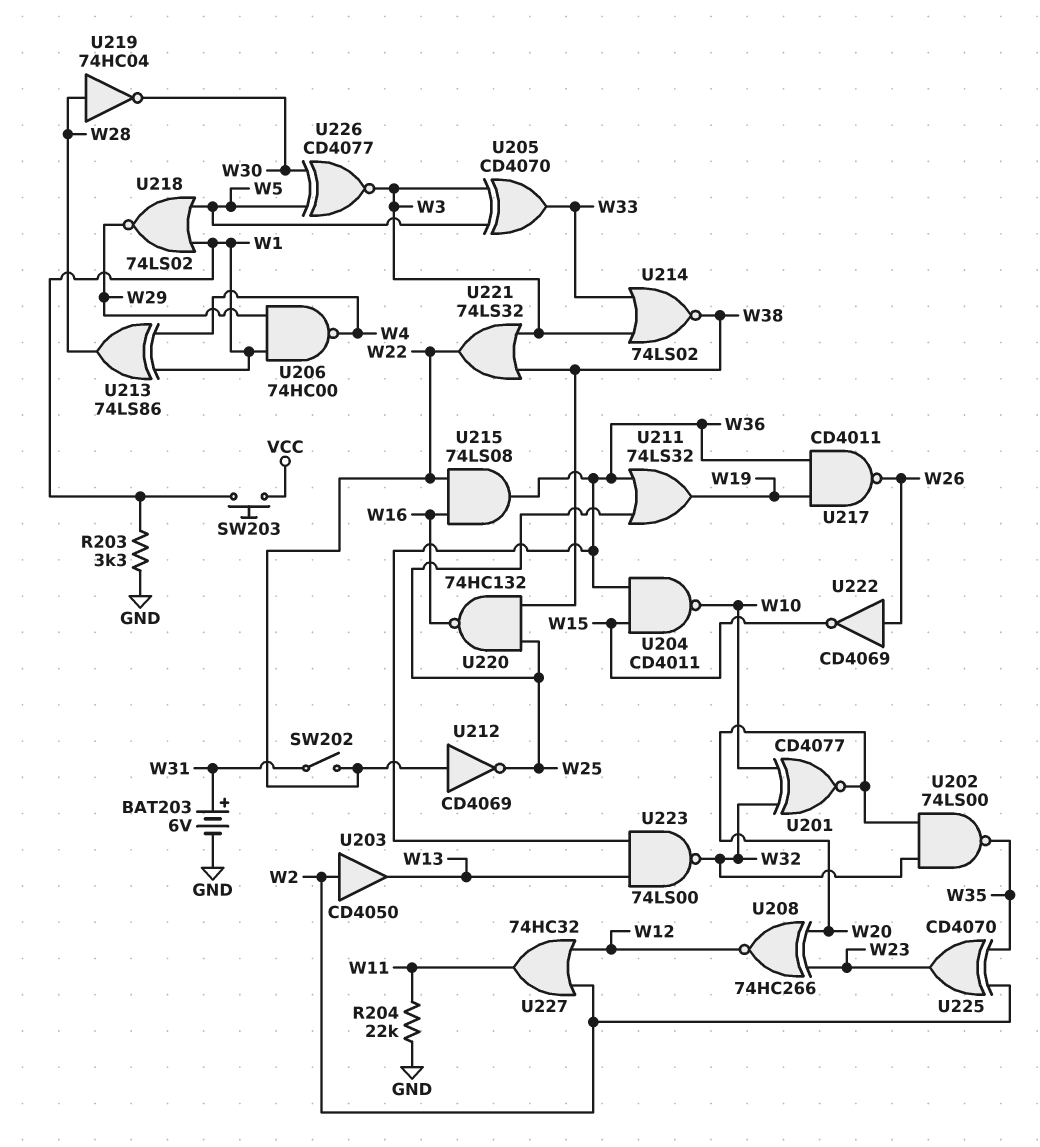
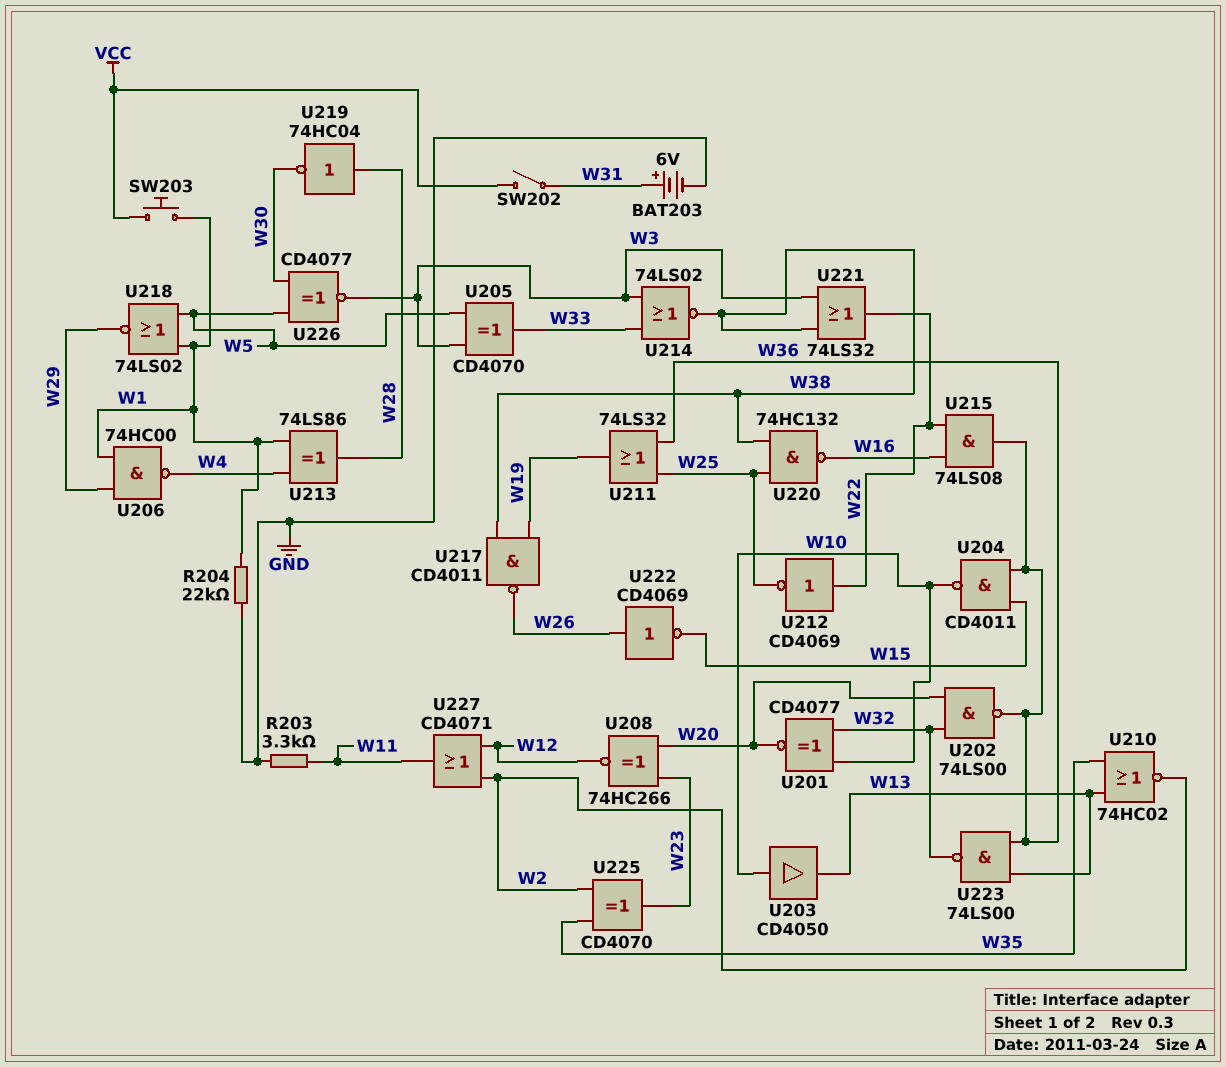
R203: 3.3k (GND, W1) -> 3.3k (GND, W11)
R204: 22k (GND, W11) -> 22k (GND, W1)
SW202: switch (W22, W31) -> switch (VCC, W31)
U202: NAND 74LS00 (in W20, in W32, out W35) -> NAND 74LS00 (in W20, in W32, out W36)
U203: buffer CD4050 (in W2, out W13) -> buffer CD4050 (in W10, out W13)
U210: none -> NOR 74HC02 (in W13, in W35, out W2)
U217: NAND CD4011 (in W19, in W36, out W26) -> NAND CD4011 (in W19, in W38, out W26)
U227: OR 74HC32 (in W2, in W12, out W11) -> OR CD4071 (in W2, in W12, out W11)

